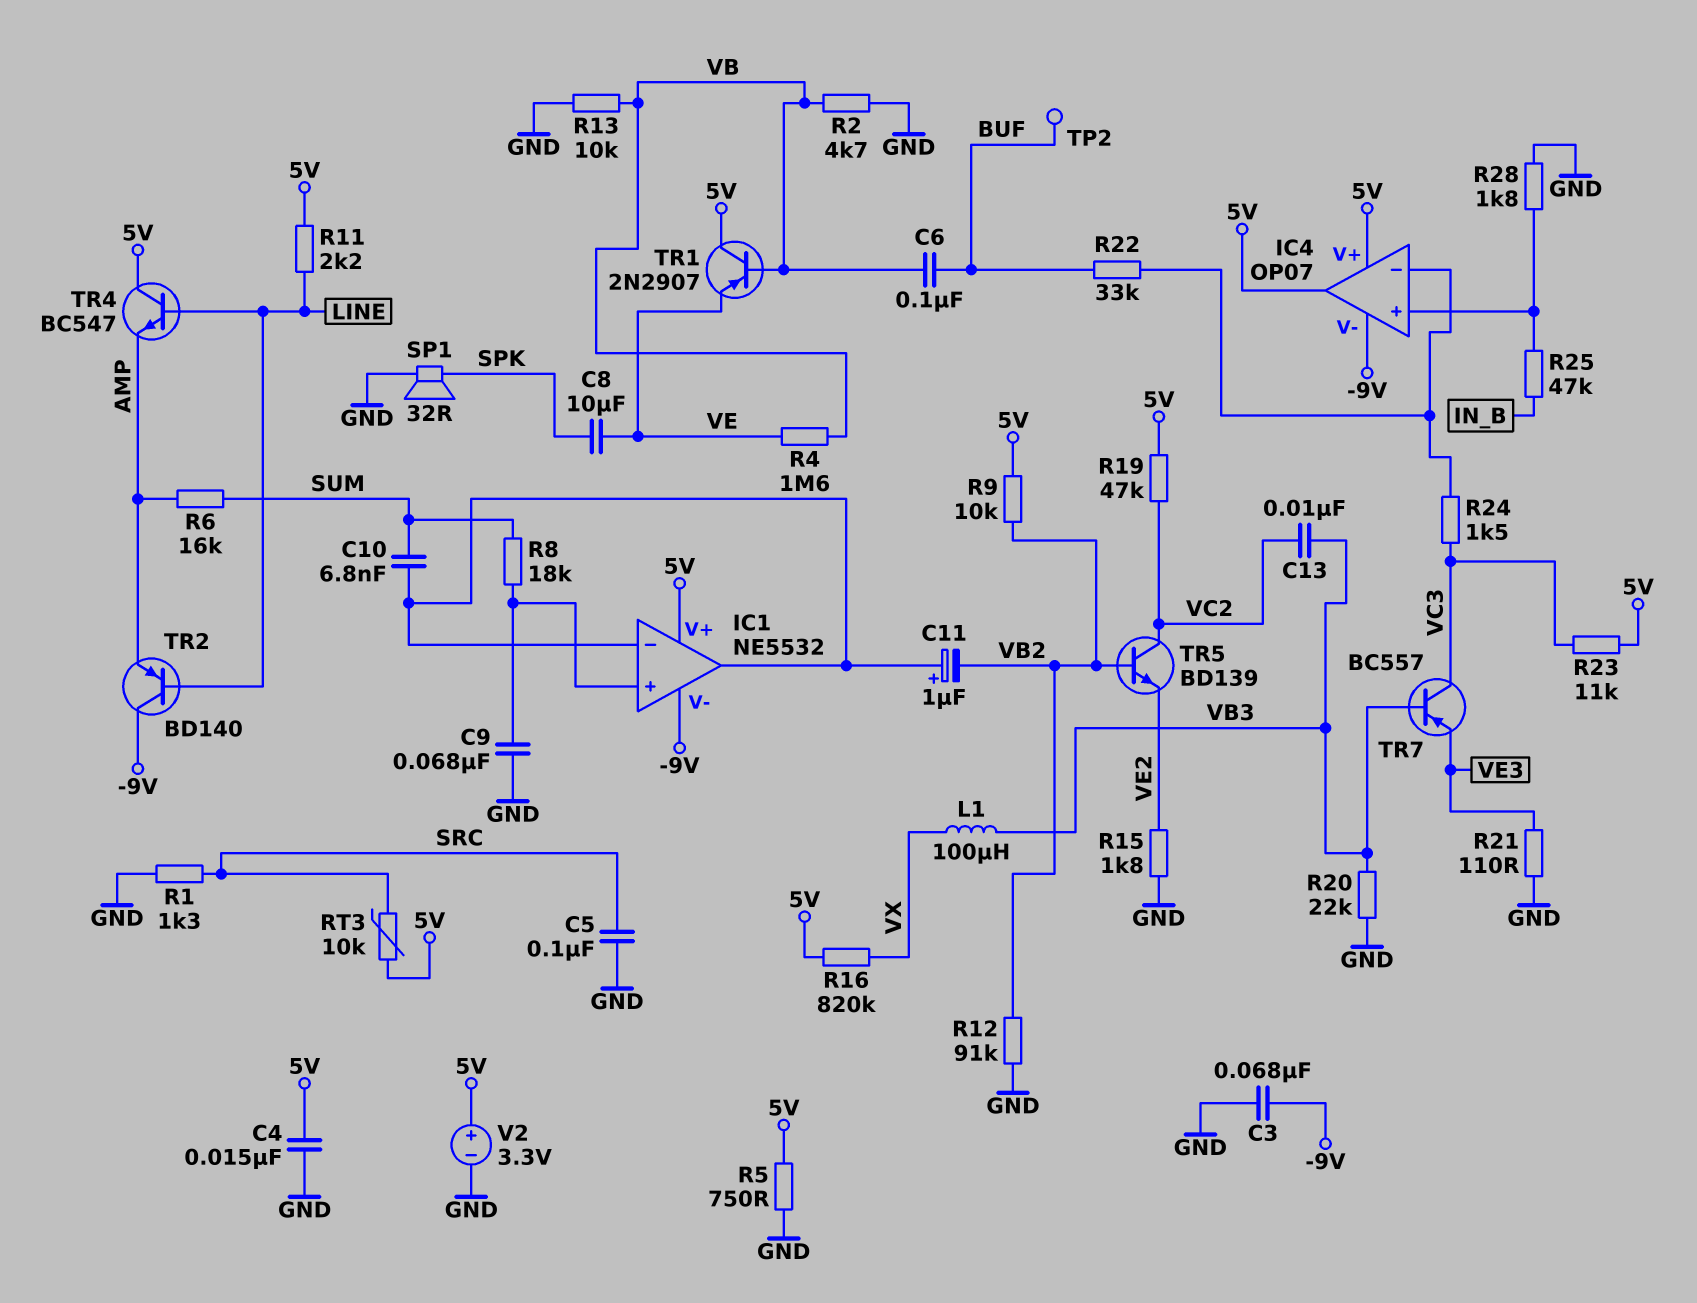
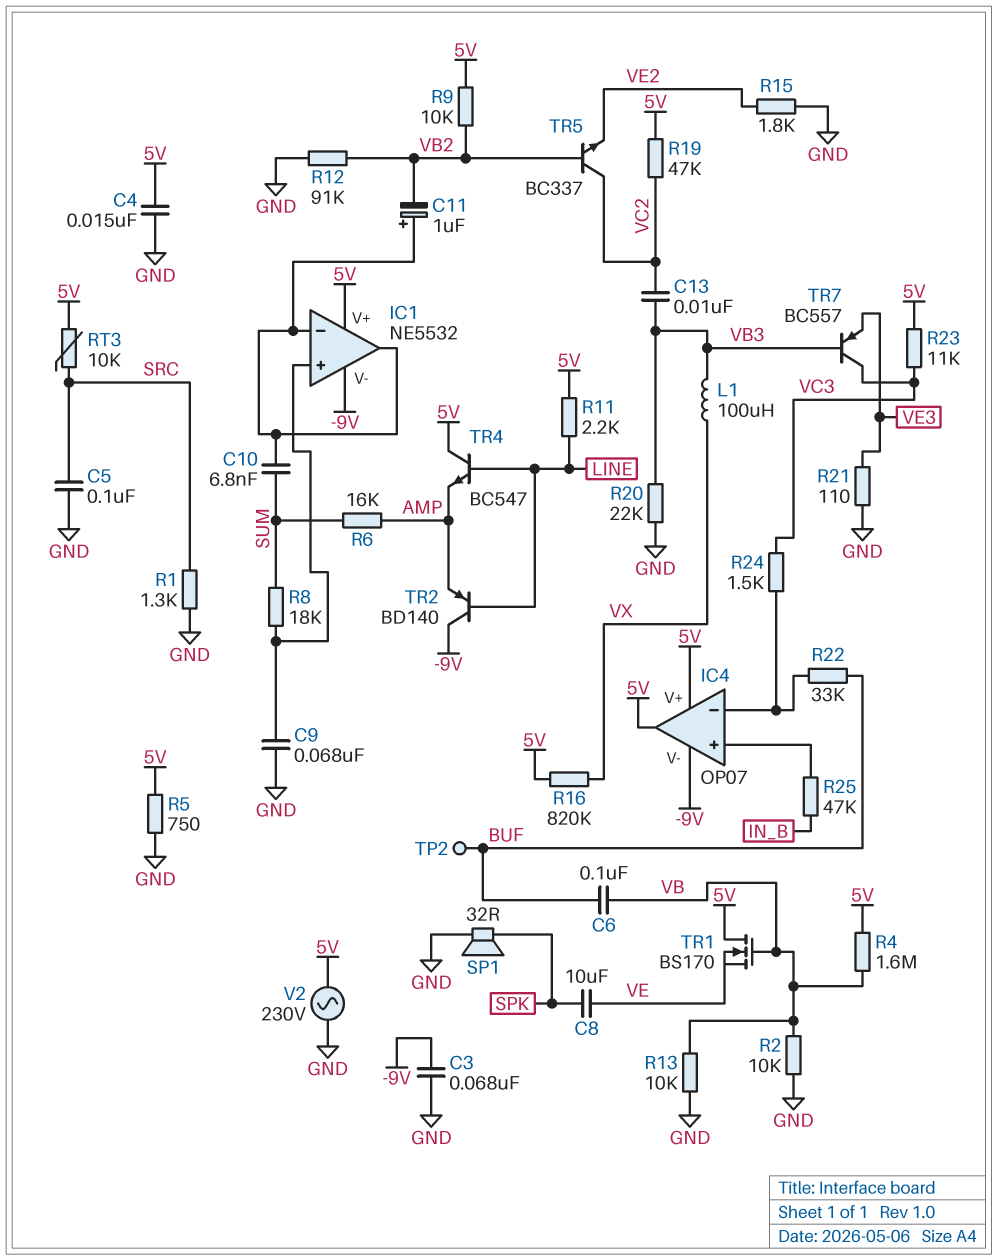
R2: 4.7k (GND, VB) -> 10k (GND, VB)
R4: 1.6M (VB, VE) -> 1.6M (5V, VB)
R28: 1.8k (GND, IC4/in+) -> none
TR1: PNP 2N2907 (B VB, C 5V, E VE) -> NMOS BS170 (G VB, D 5V, S VE)
TR5: NPN BD139 (B VB2, C VC2, E VE2) -> NPN BC337 (B VB2, C VC2, E VE2)
V2: 3.3V (plus 5V, minus GND) -> AC 230V (5V, GND)

